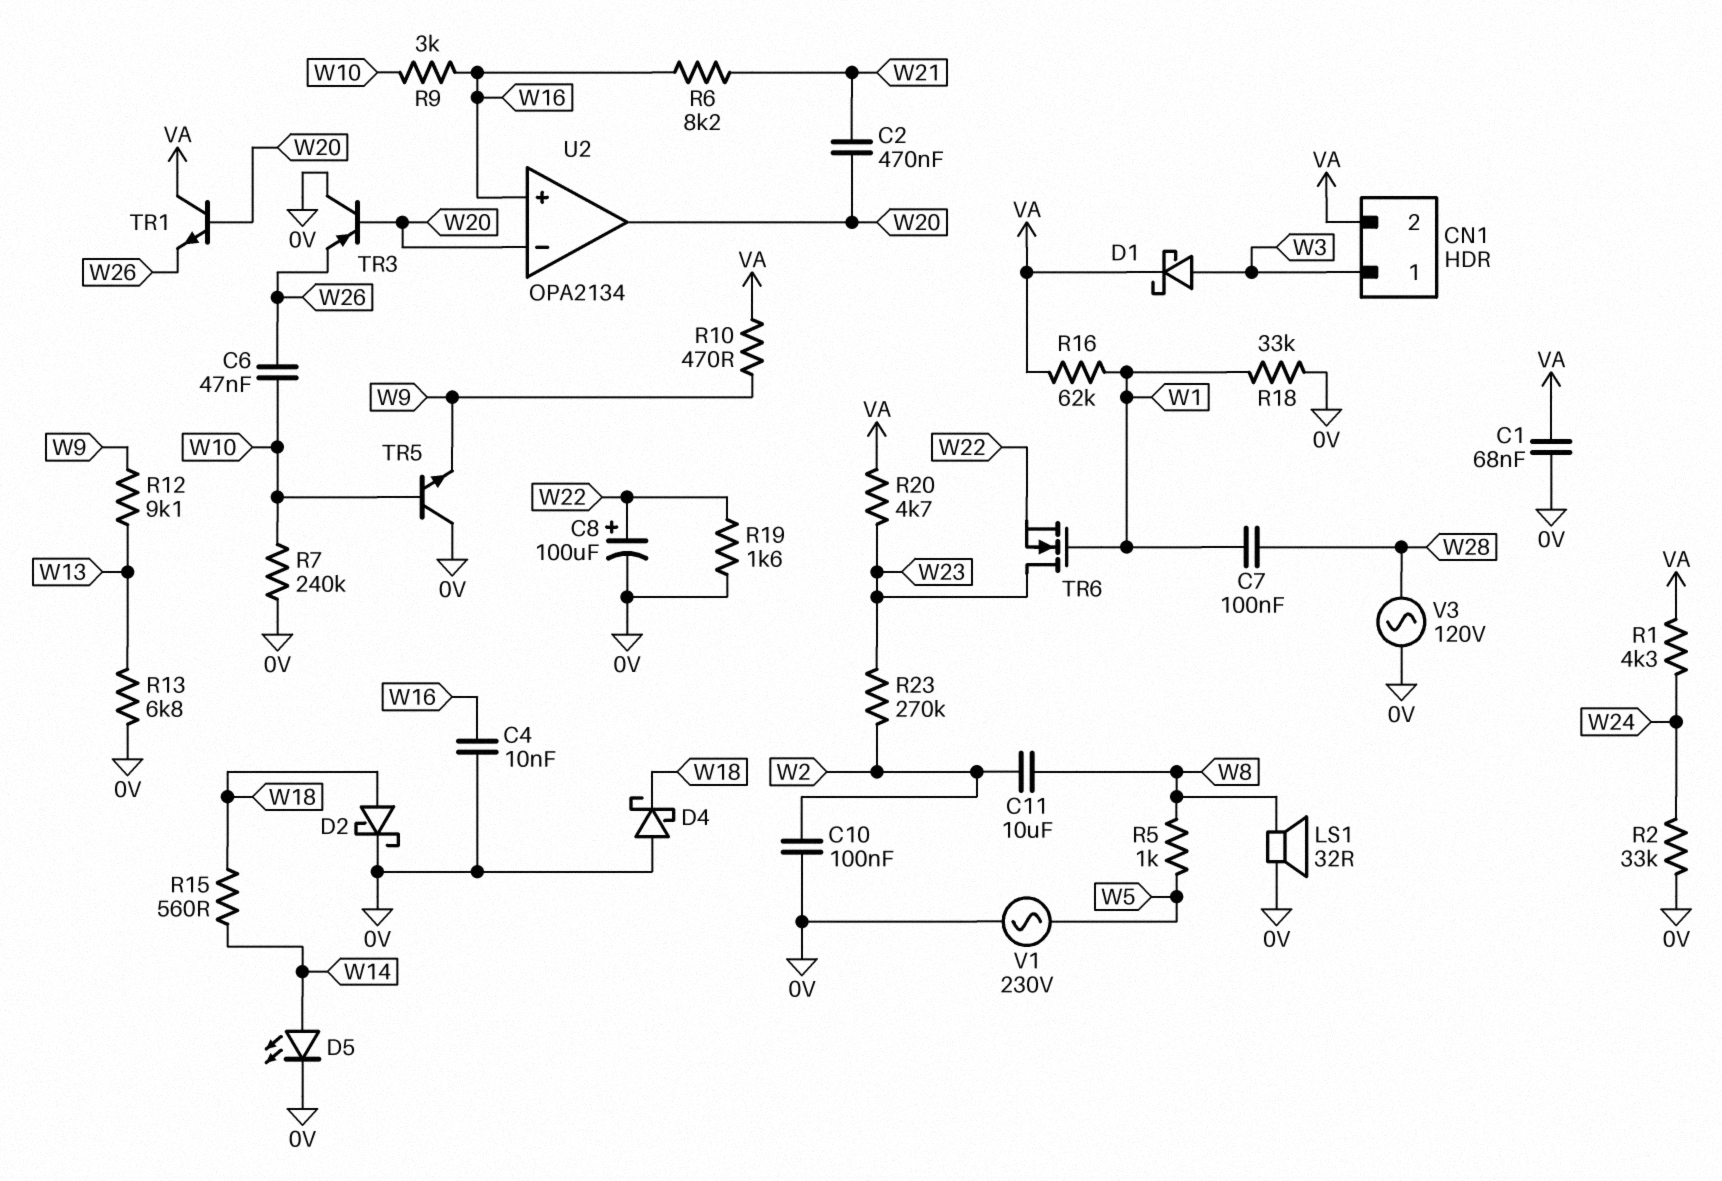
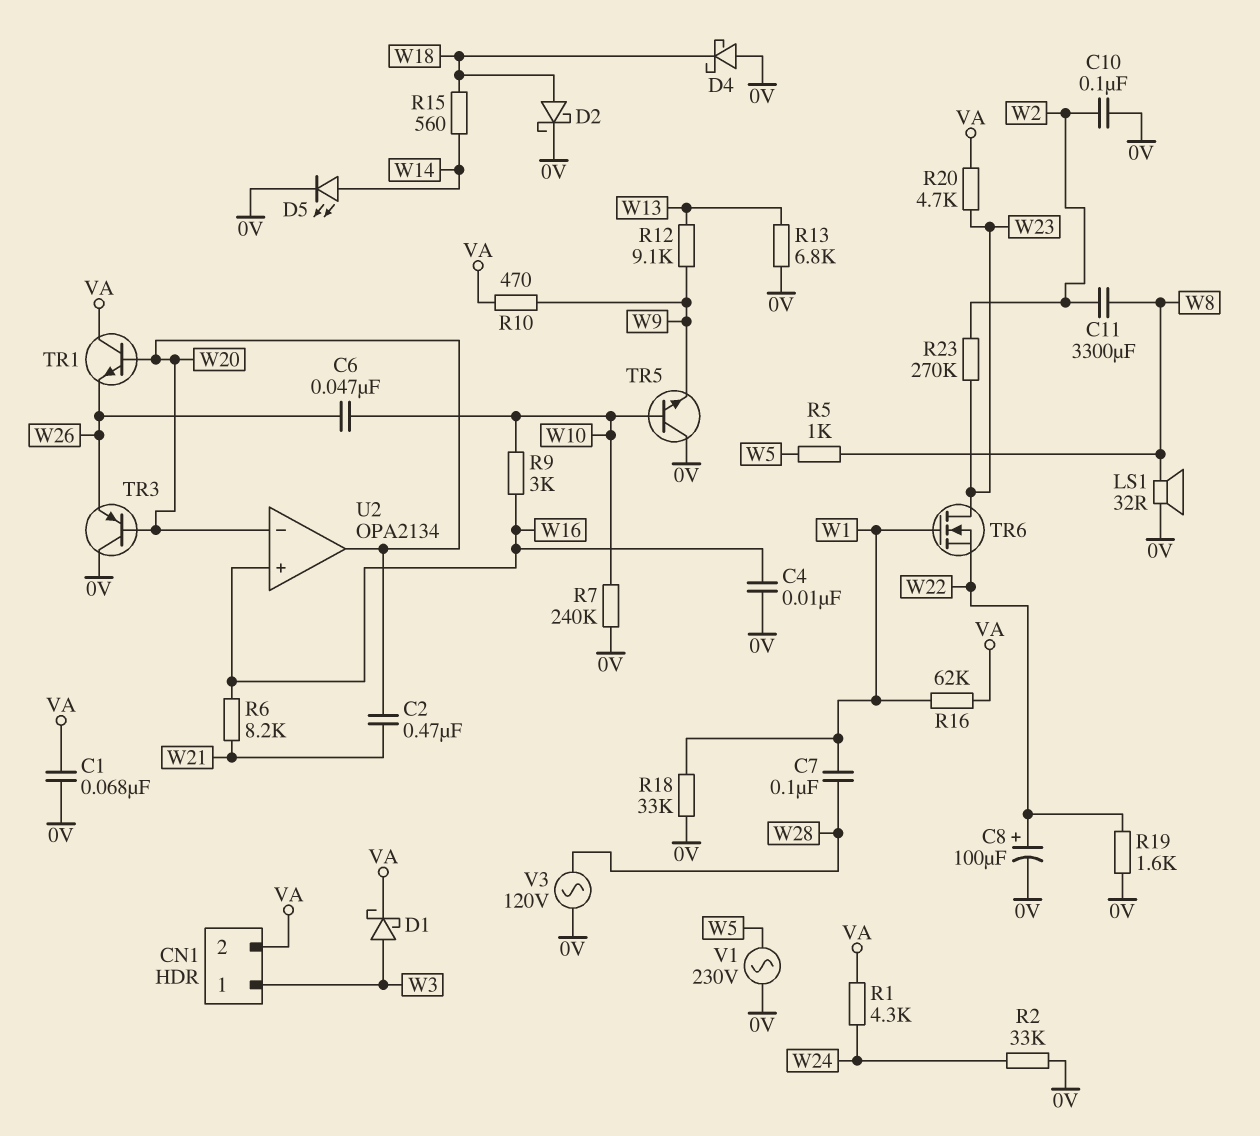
C11: 10uF (W2, W8) -> 3300uF (W2, W8)

